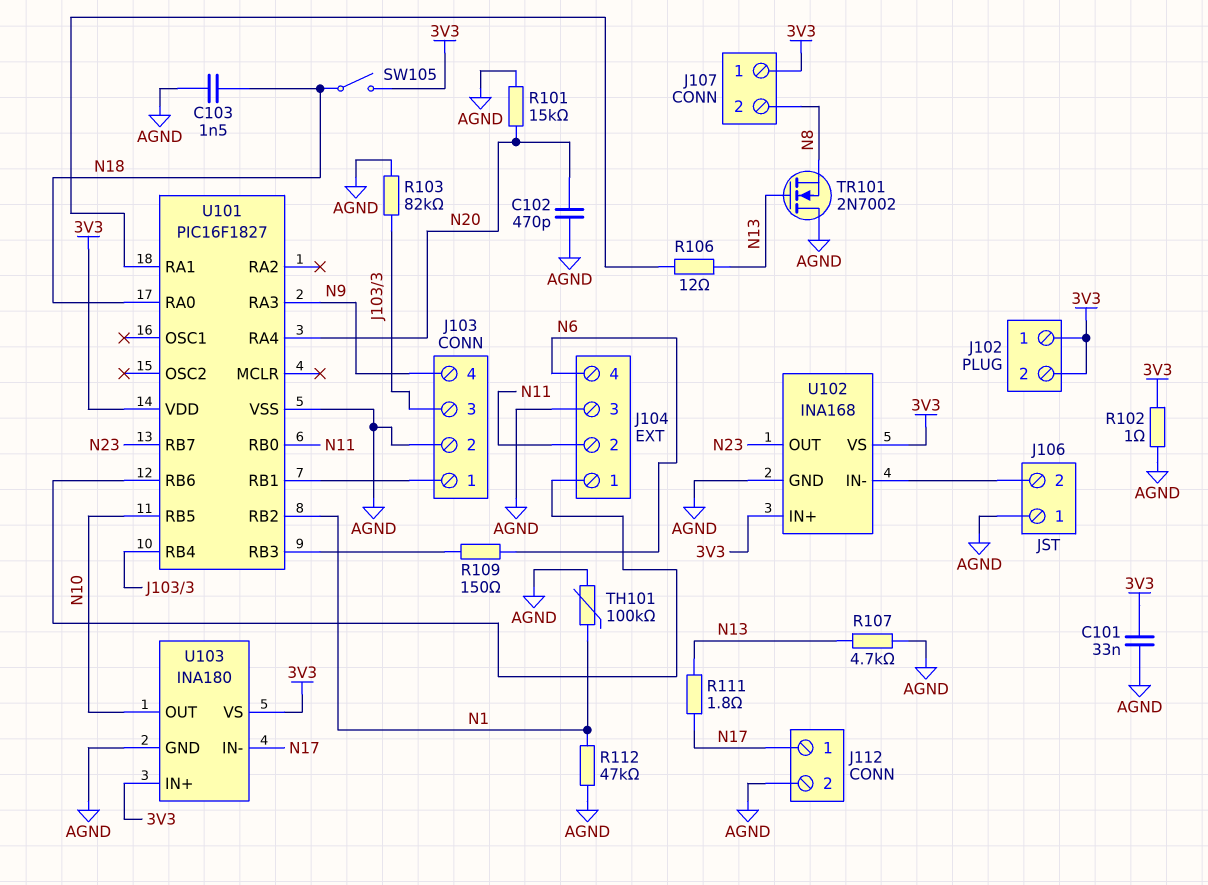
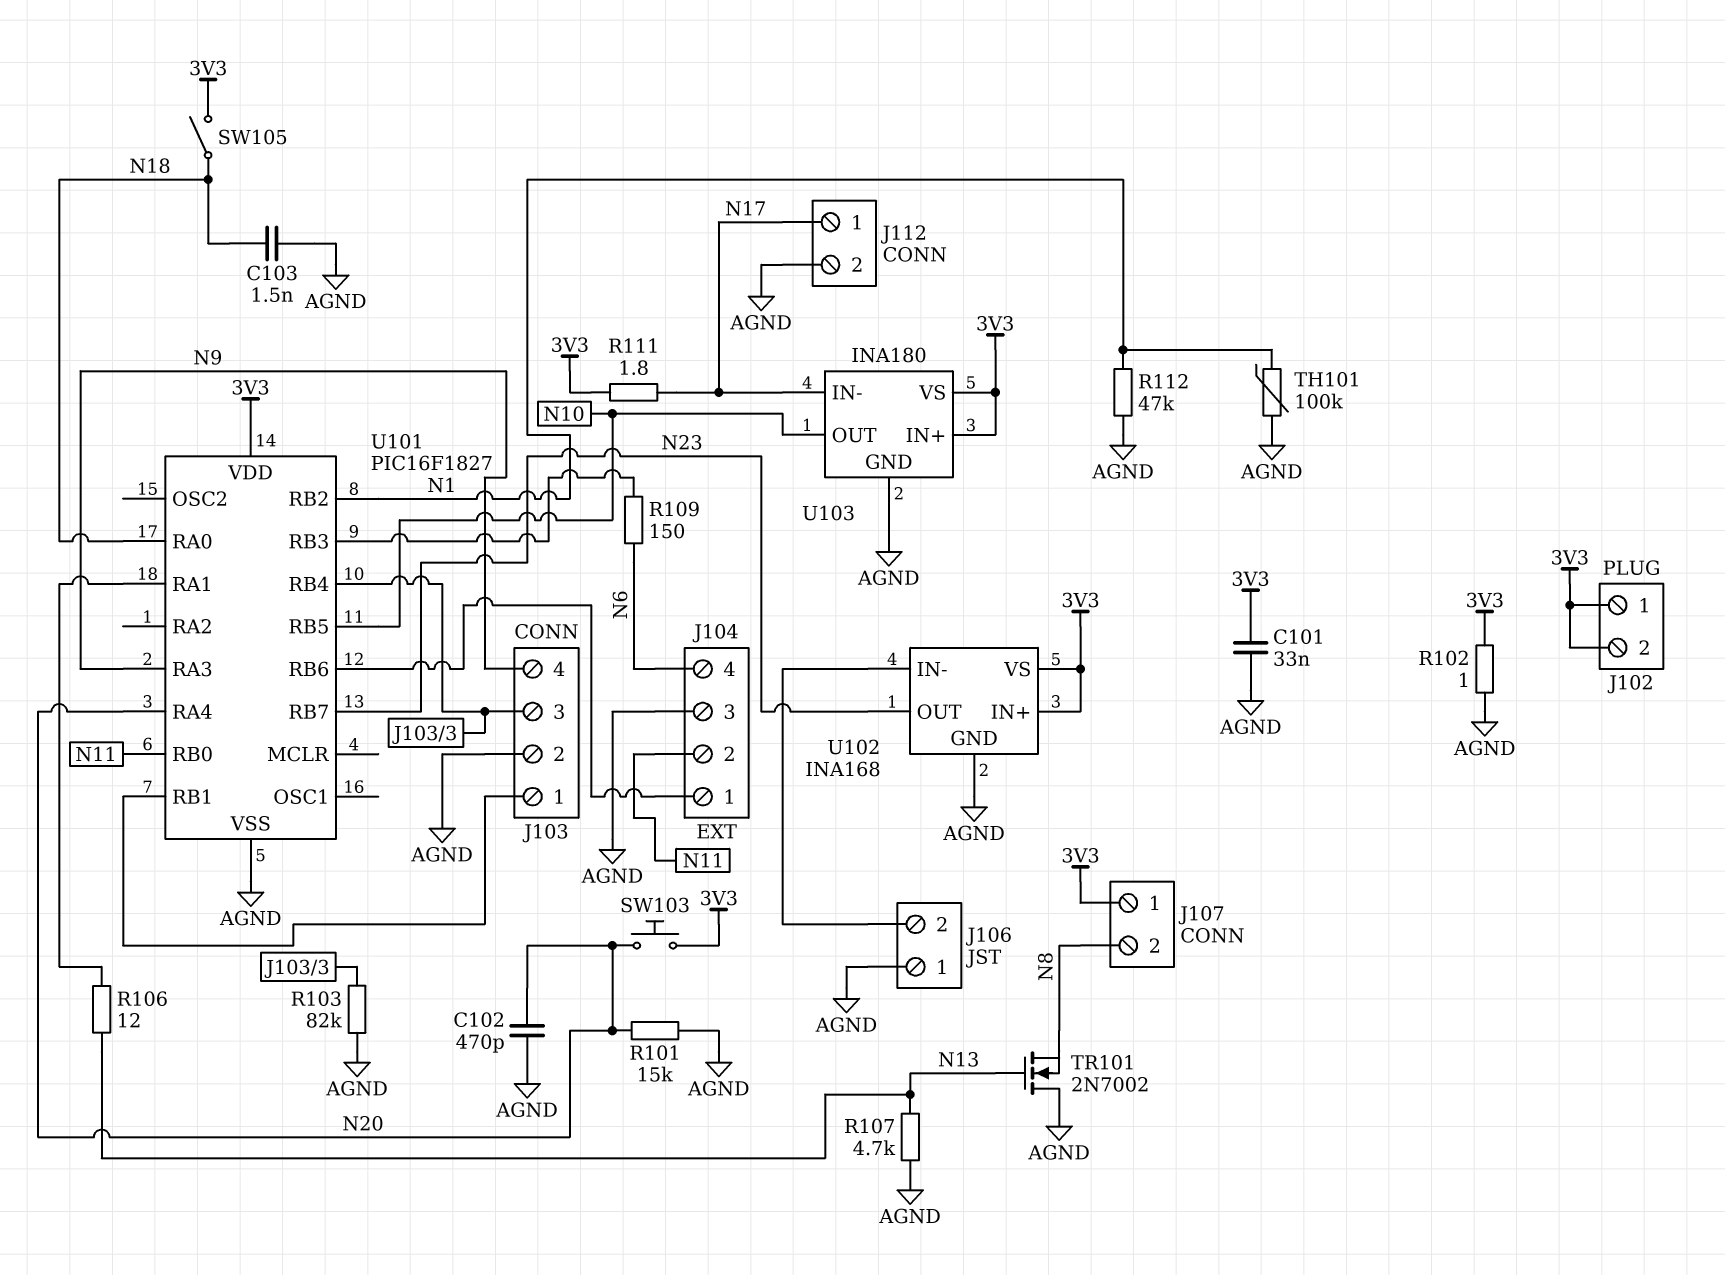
R111: 1.8 (N13, N17) -> 1.8 (3V3, N17)
SW103: none -> button (3V3, N20)

